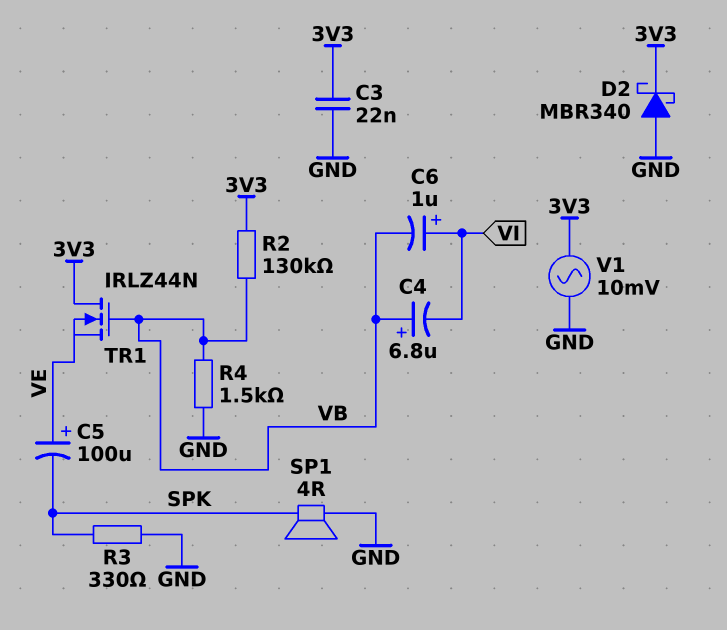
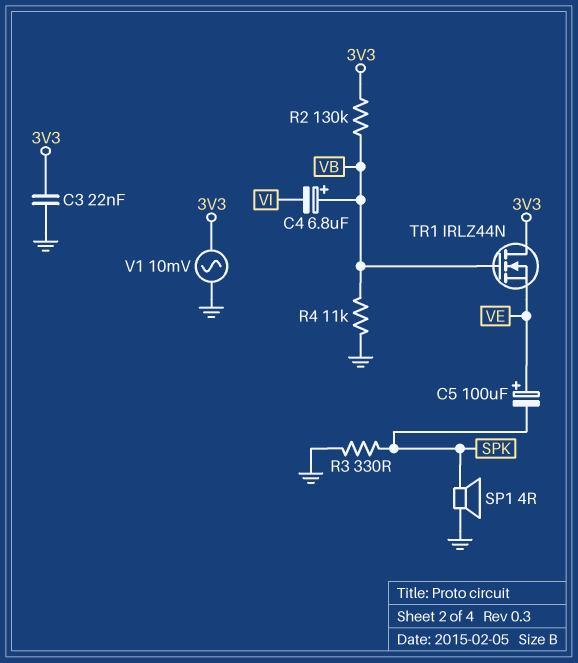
C6: 1uF (plus VI, minus VB) -> none
D2: schottky MBR340 (A GND, K 3V3) -> none
R4: 1.5k (GND, VB) -> 11k (GND, VB)

